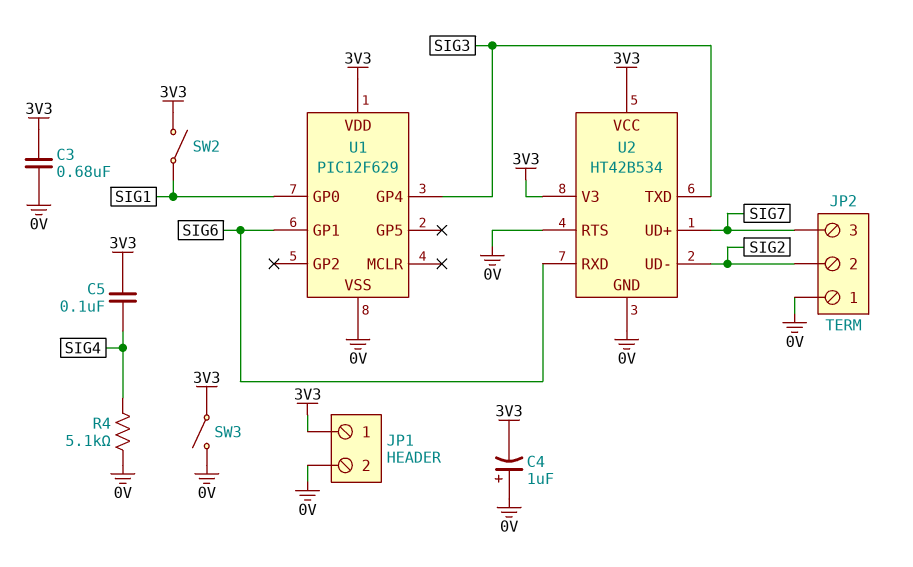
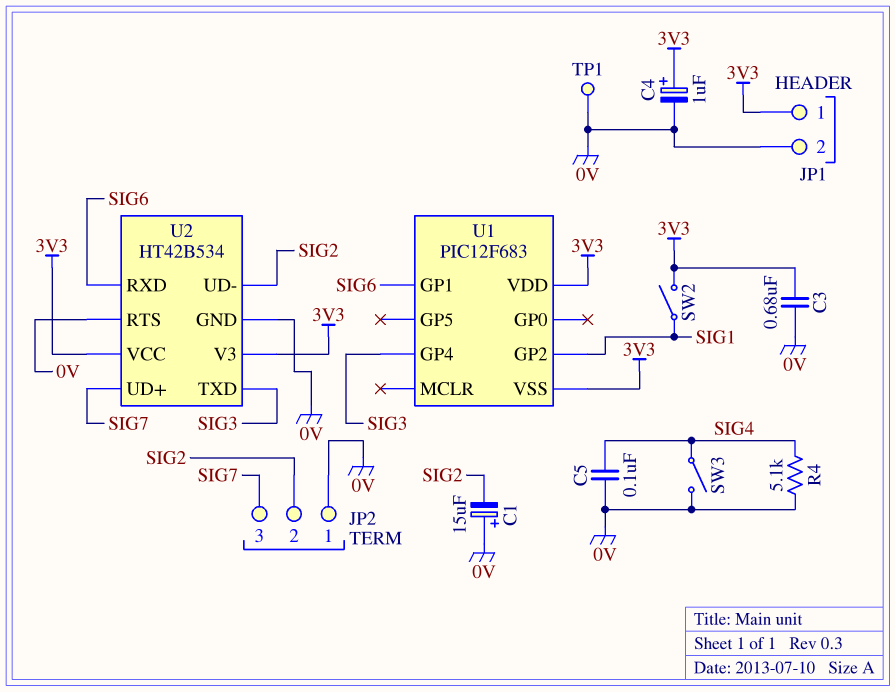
C1: none -> 15uF (plus 0V, minus SIG2)
C4: 1uF (plus 0V, minus 3V3) -> 1uF (plus 3V3, minus 0V)
C5: 100nF (3V3, SIG4) -> 100nF (0V, SIG4)
SW3: switch (0V, 3V3) -> switch (0V, SIG4)
TP1: none -> test point (0V)
U1: PIC12F629 -> PIC12F683
U1 pin GP0: SIG1 -> none
U1 pin GP2: none -> SIG1
U1 pin VSS: 0V -> 3V3

